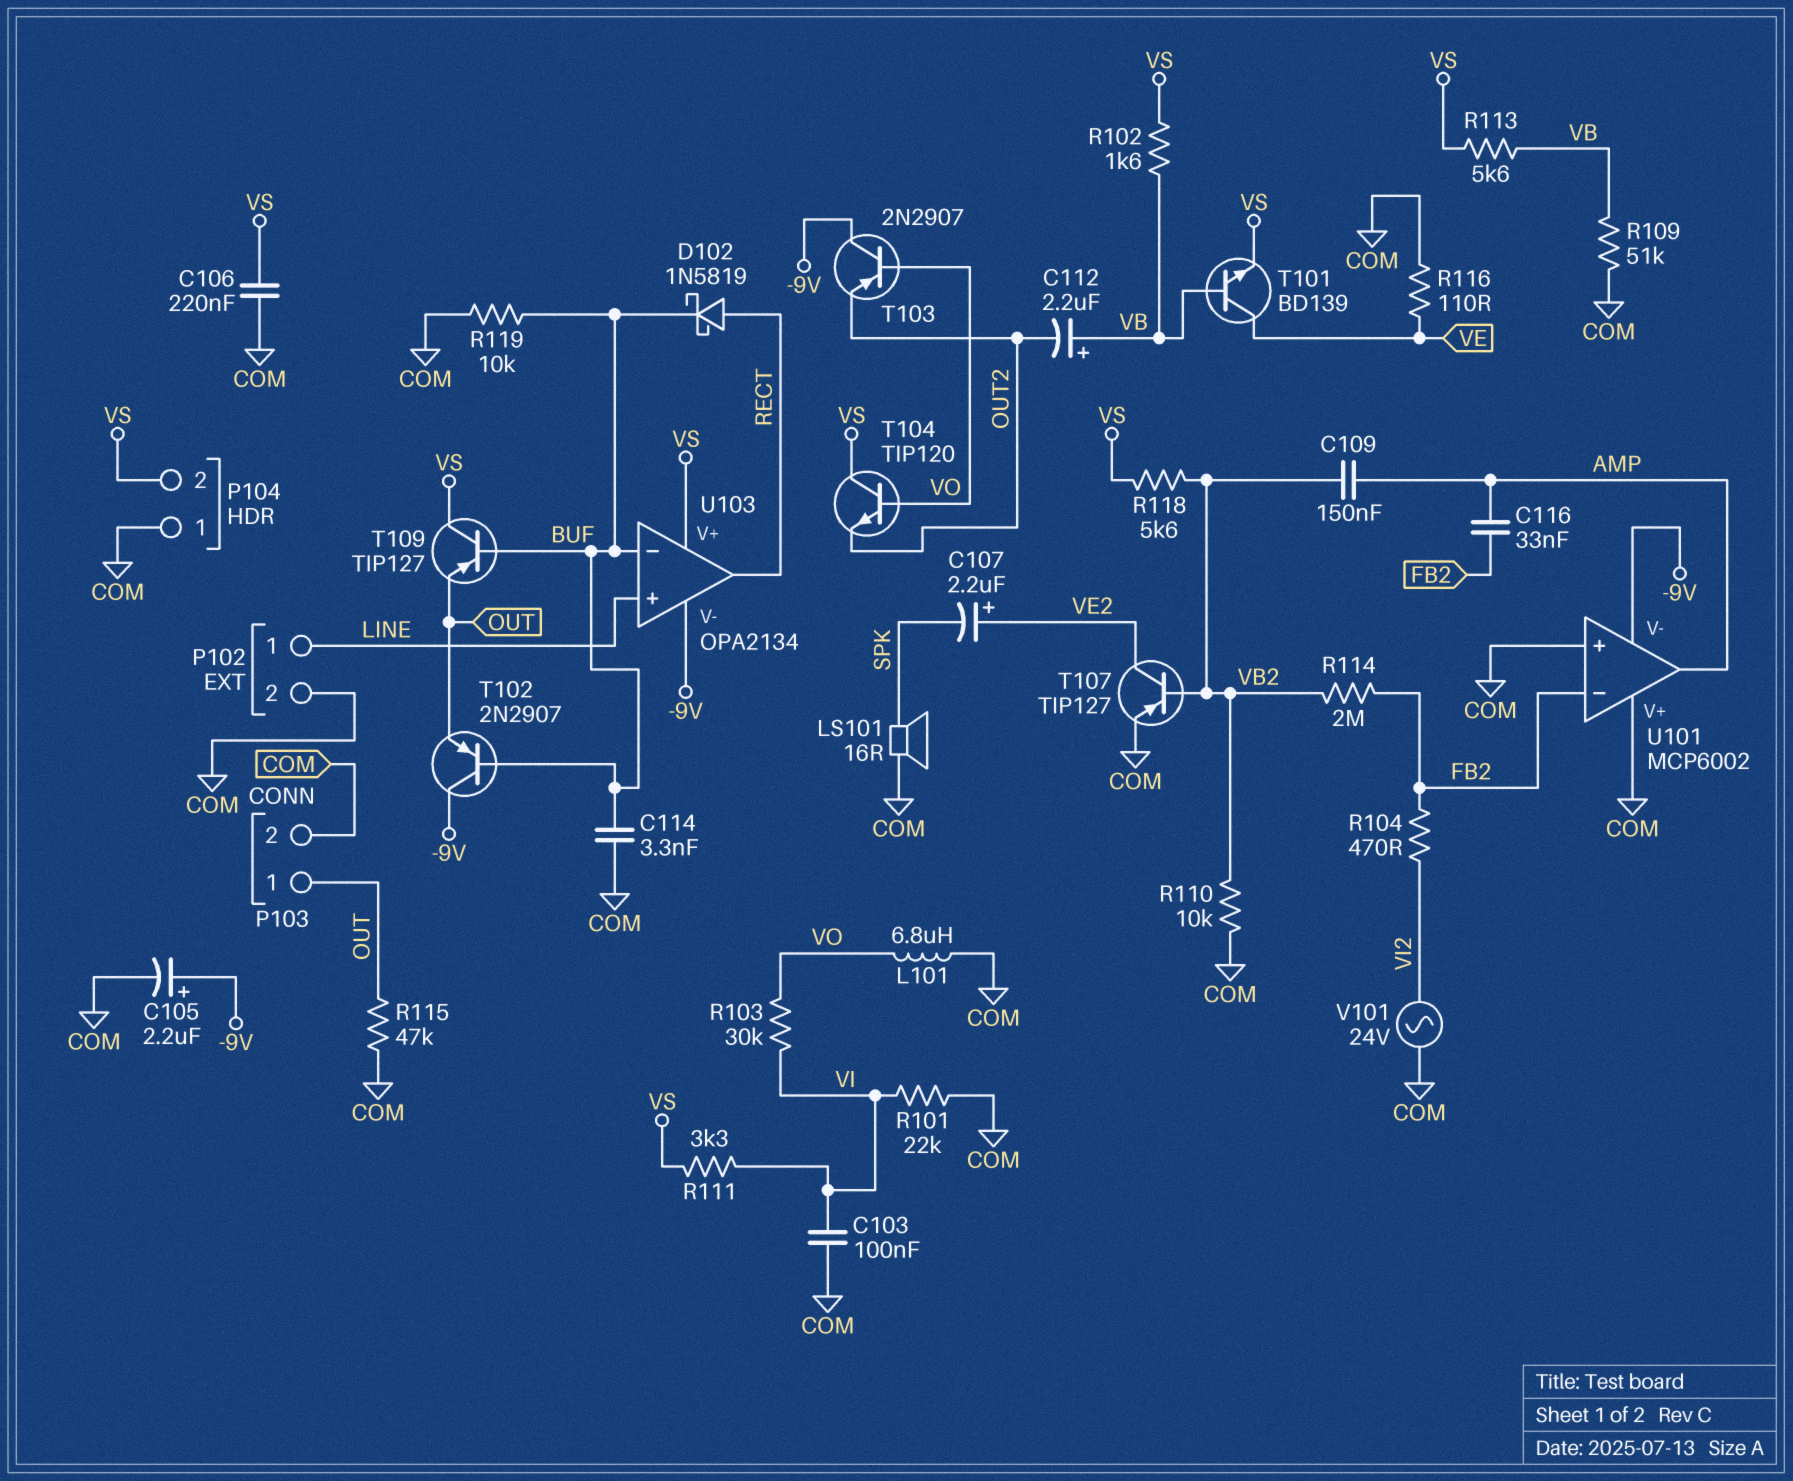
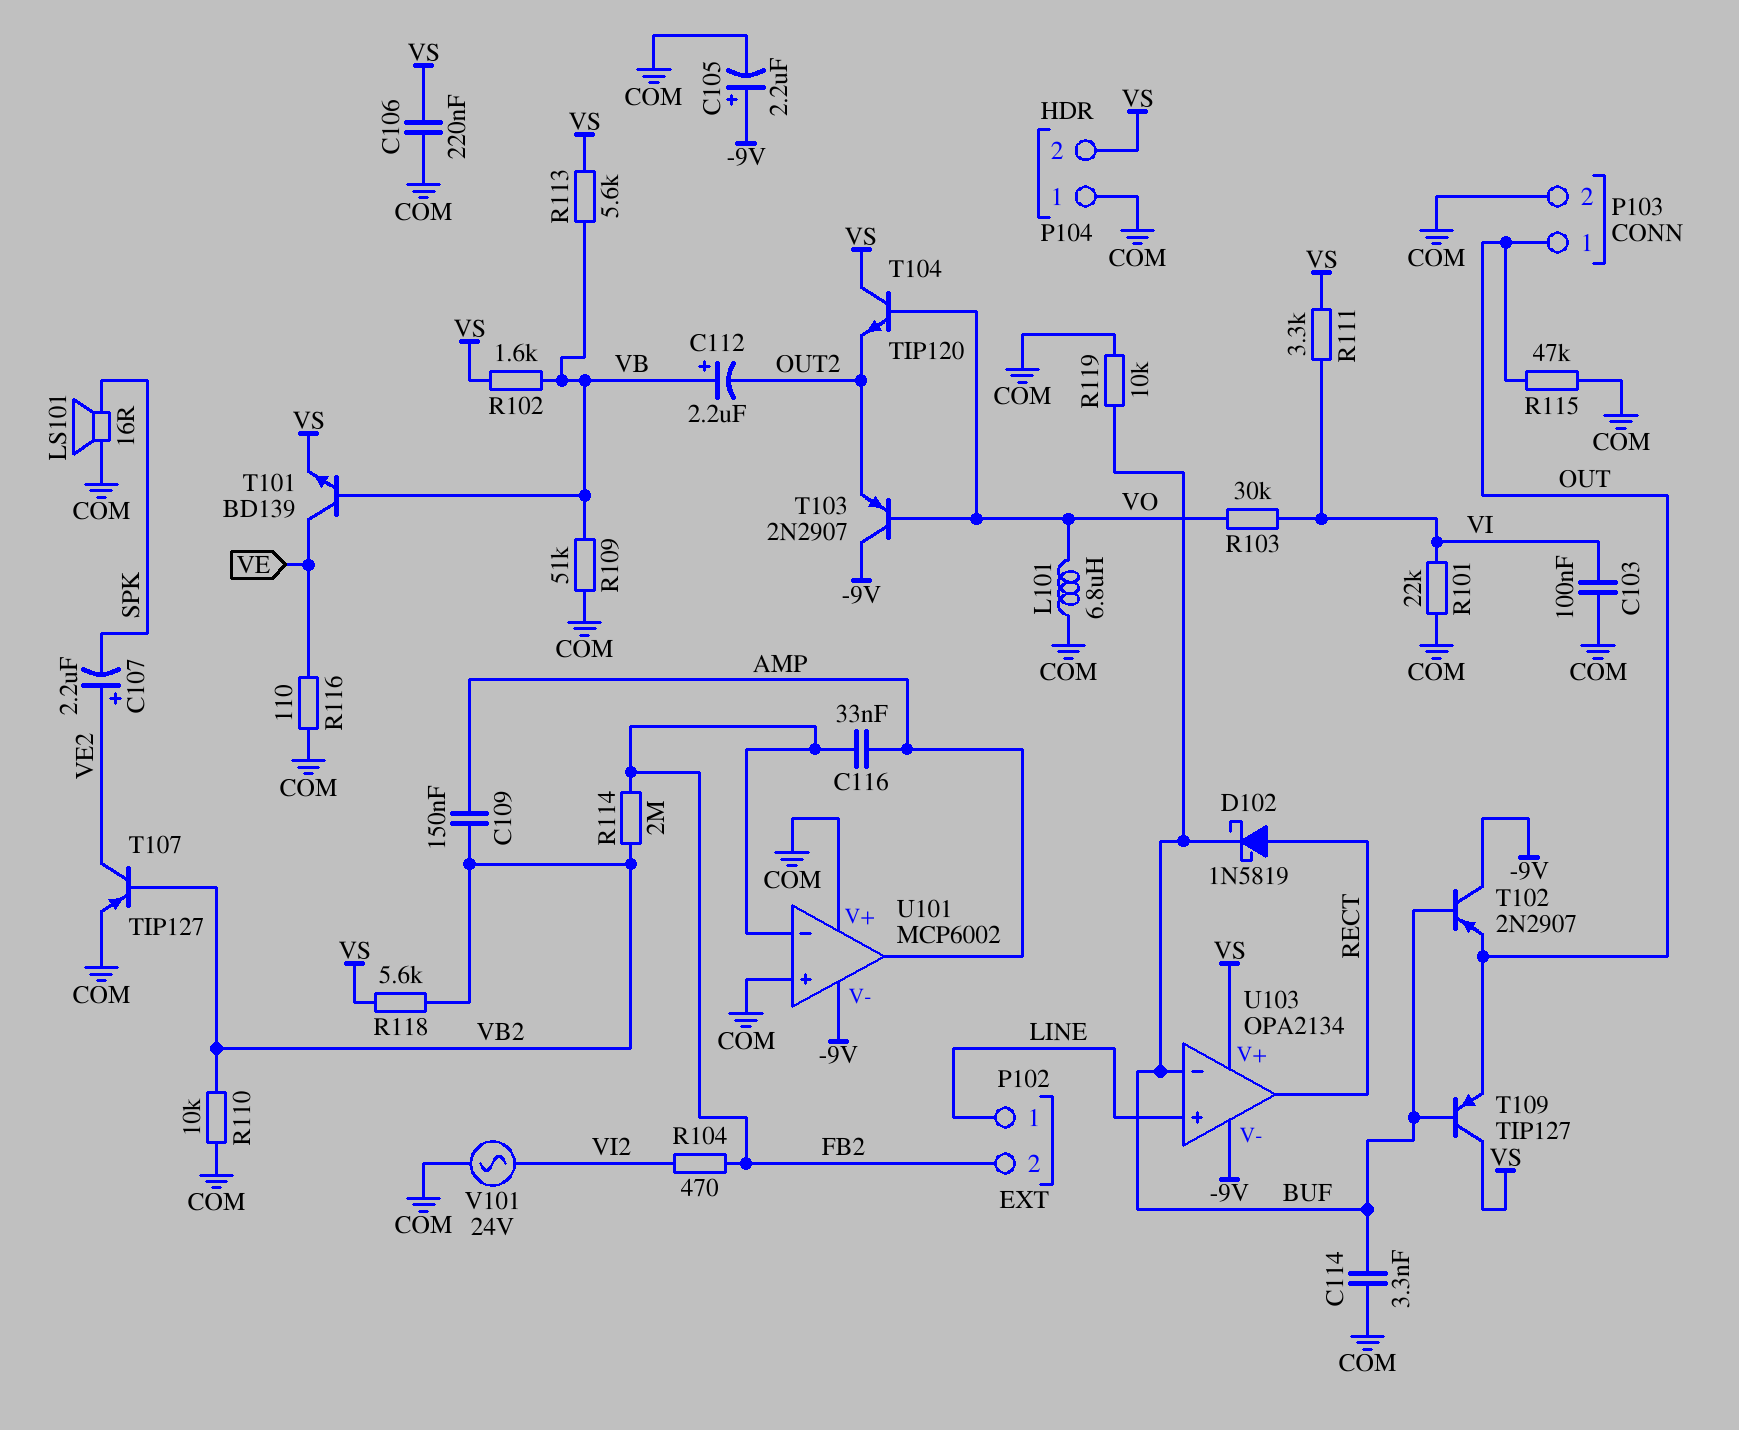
P102 pin 2: COM -> FB2

